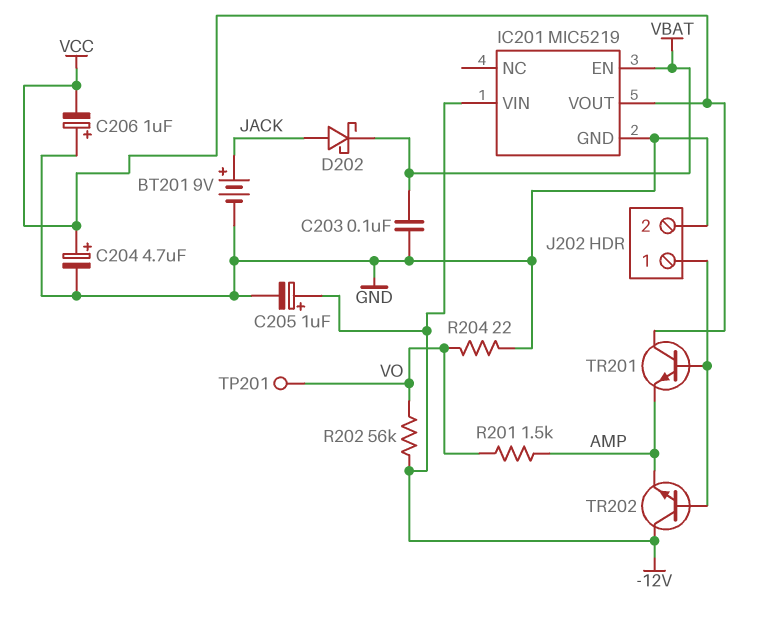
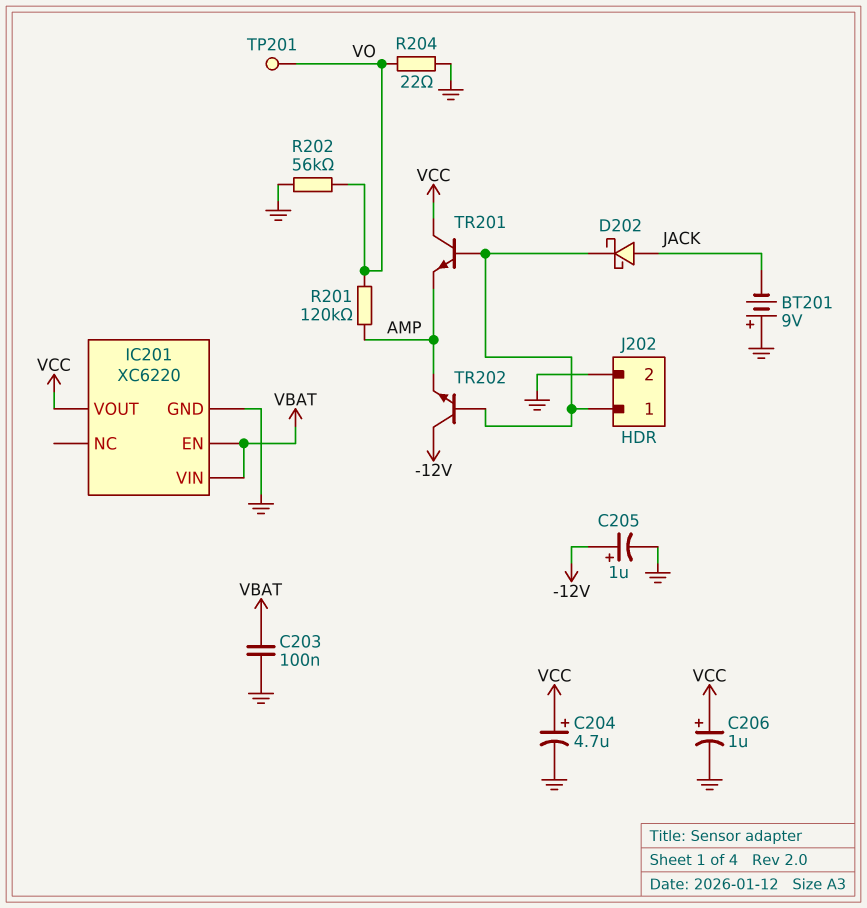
BT201: 9V (plus JACK, minus GND) -> 9V (plus GND, minus JACK)
C206: 1uF (plus GND, minus VCC) -> 1uF (plus VCC, minus GND)
D202: schottky (A JACK, K VBAT) -> schottky (A JACK, K J202/1)
IC201: MIC5219 -> XC6220
IC201 pin VIN: -12V -> VBAT
R201: 1.5k (AMP, VO) -> 120k (AMP, VO)
R202: 56k (-12V, VO) -> 56k (GND, VO)

